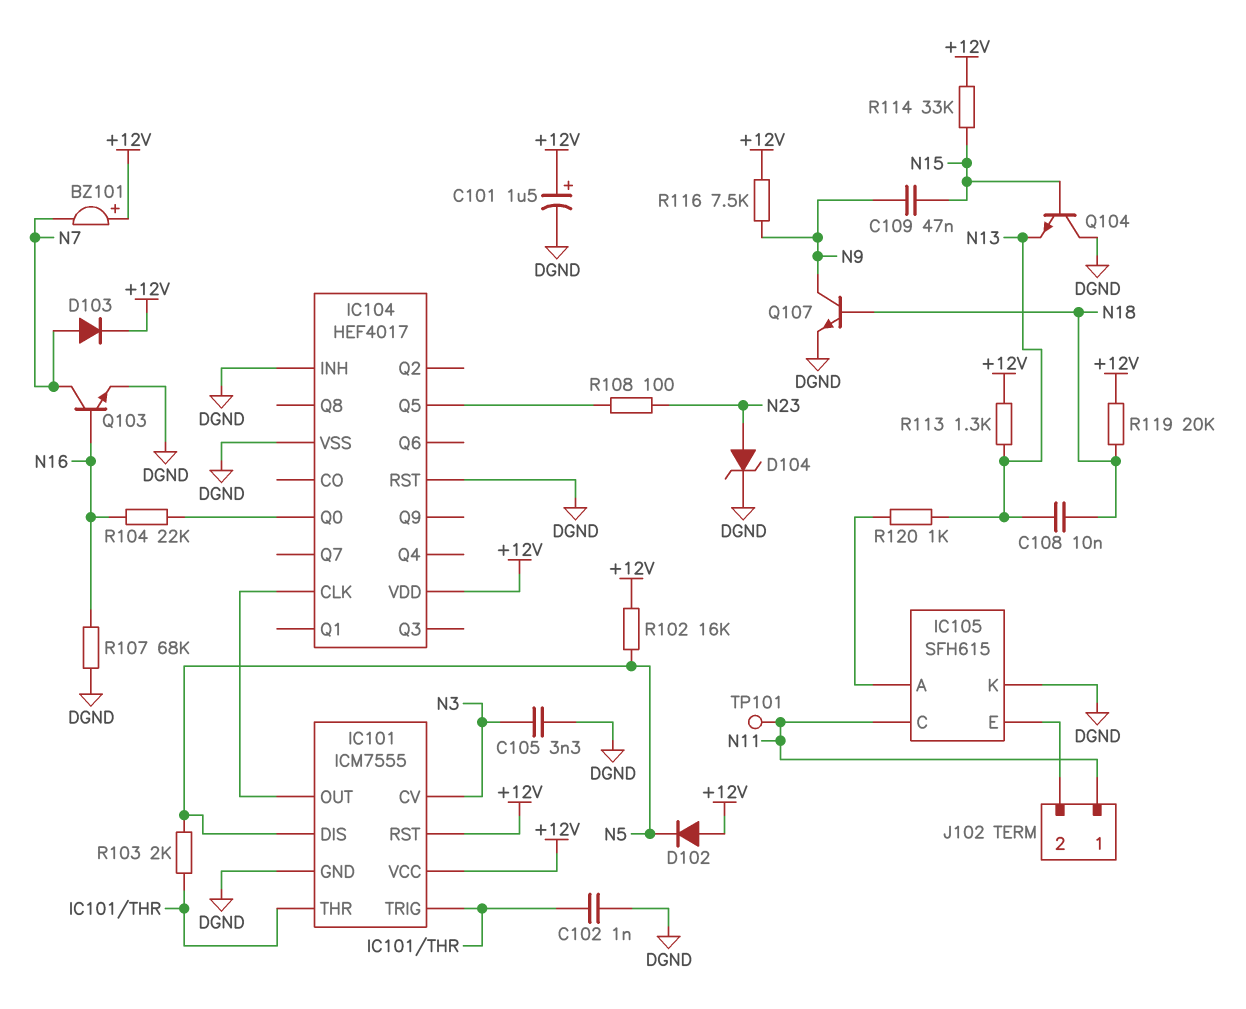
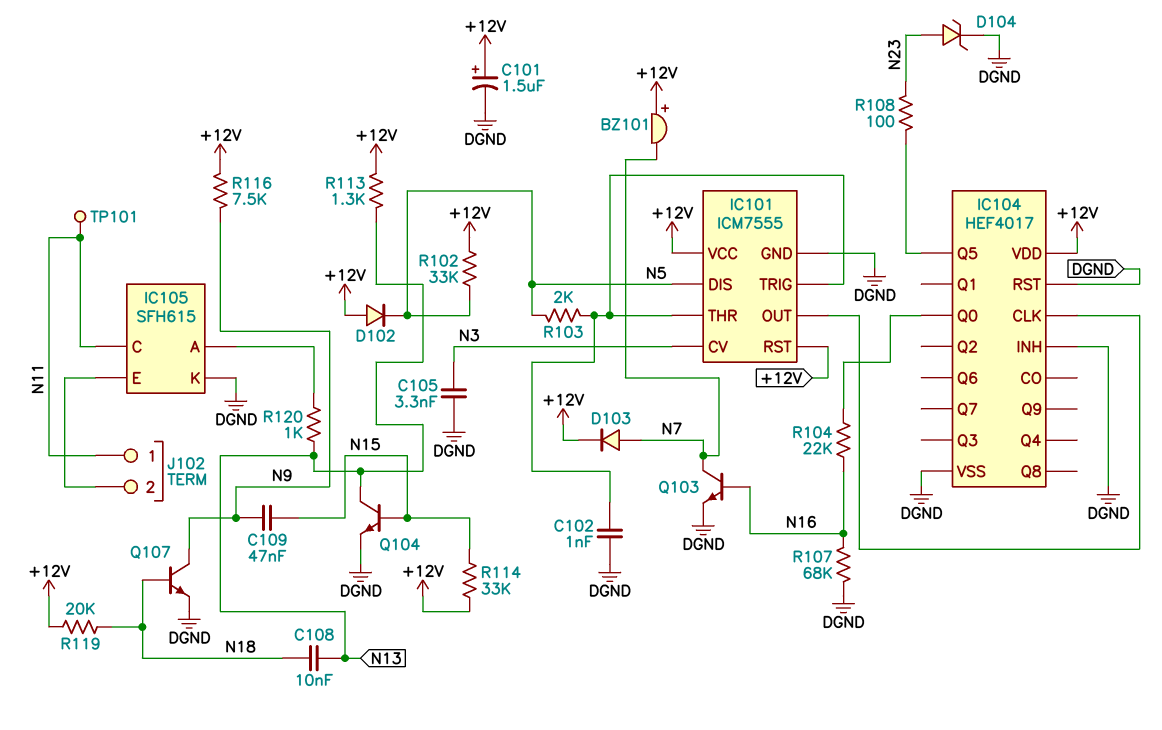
Q104: NPN (B N15, C DGND, E N13) -> NPN (B N15, C N13, E DGND)
R102: 16k (+12V, N5) -> 33k (+12V, N5)

